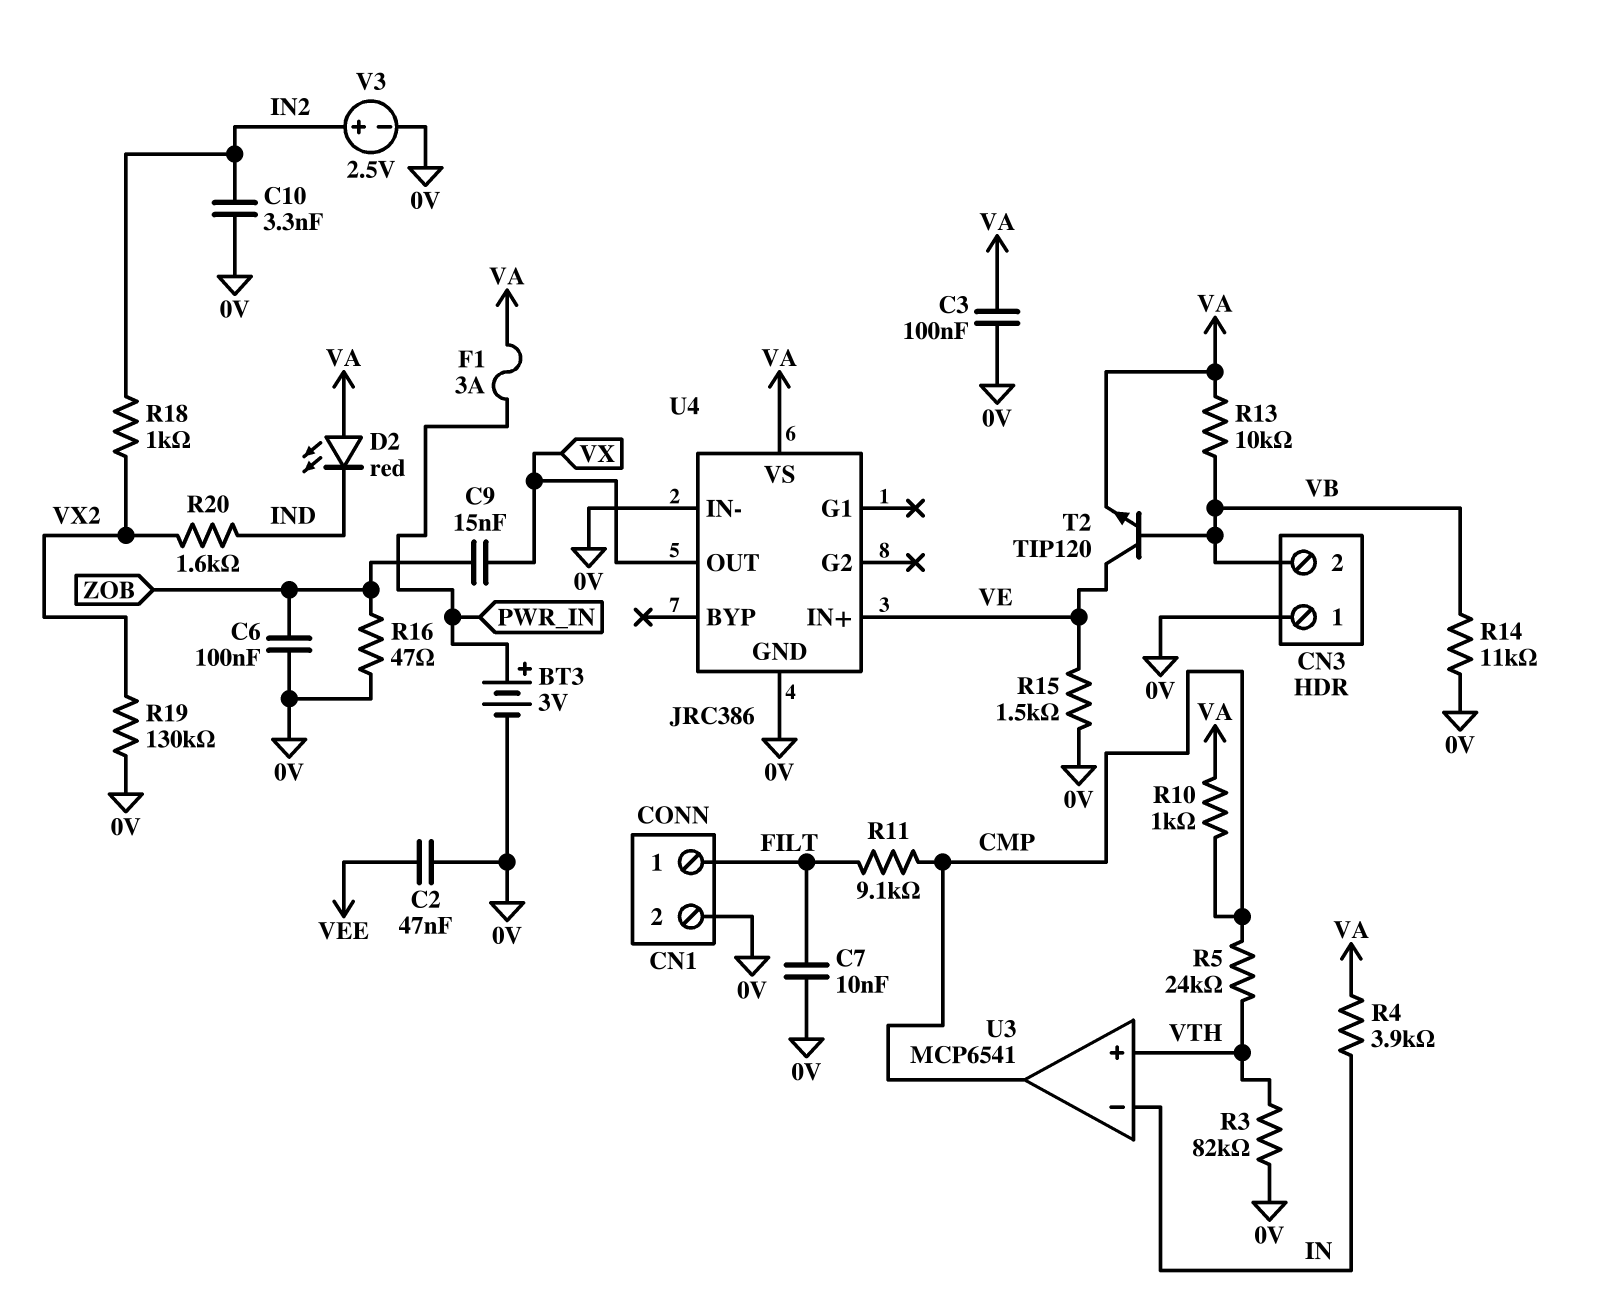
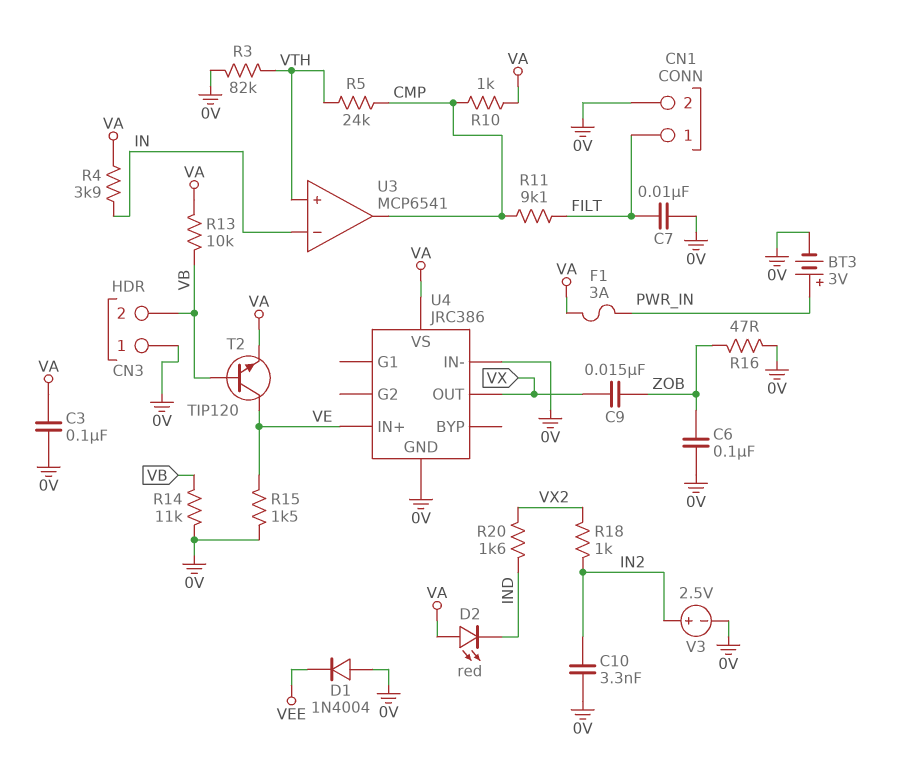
C2: 47nF (0V, VEE) -> none
D1: none -> diode 1N4004 (A 0V, K VEE)
R19: 130k (0V, VX2) -> none

